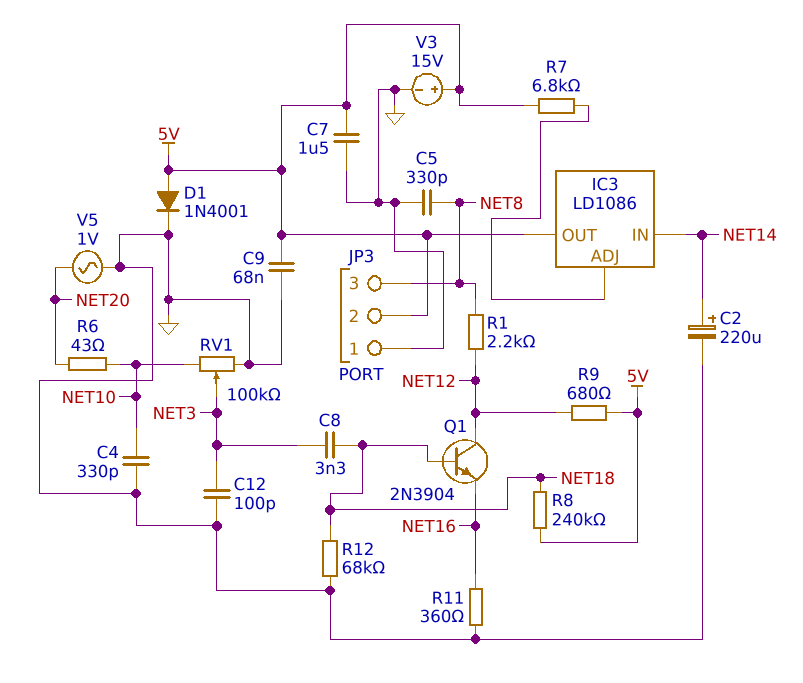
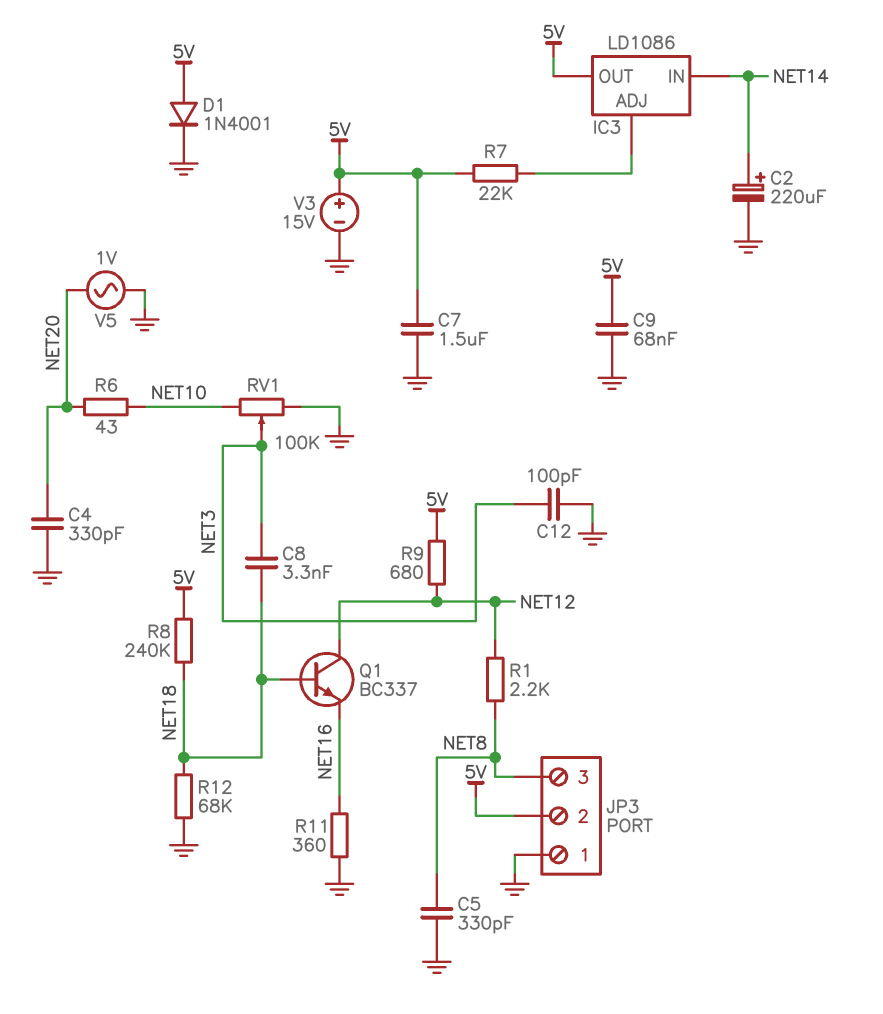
C4: 330pF (GND, NET10) -> 330pF (GND, NET20)
Q1: NPN 2N3904 (B NET18, C NET12, E NET16) -> NPN BC337 (B NET18, C NET12, E NET16)
R7: 6.8k (5V, IC3/ADJ) -> 22k (5V, IC3/ADJ)

